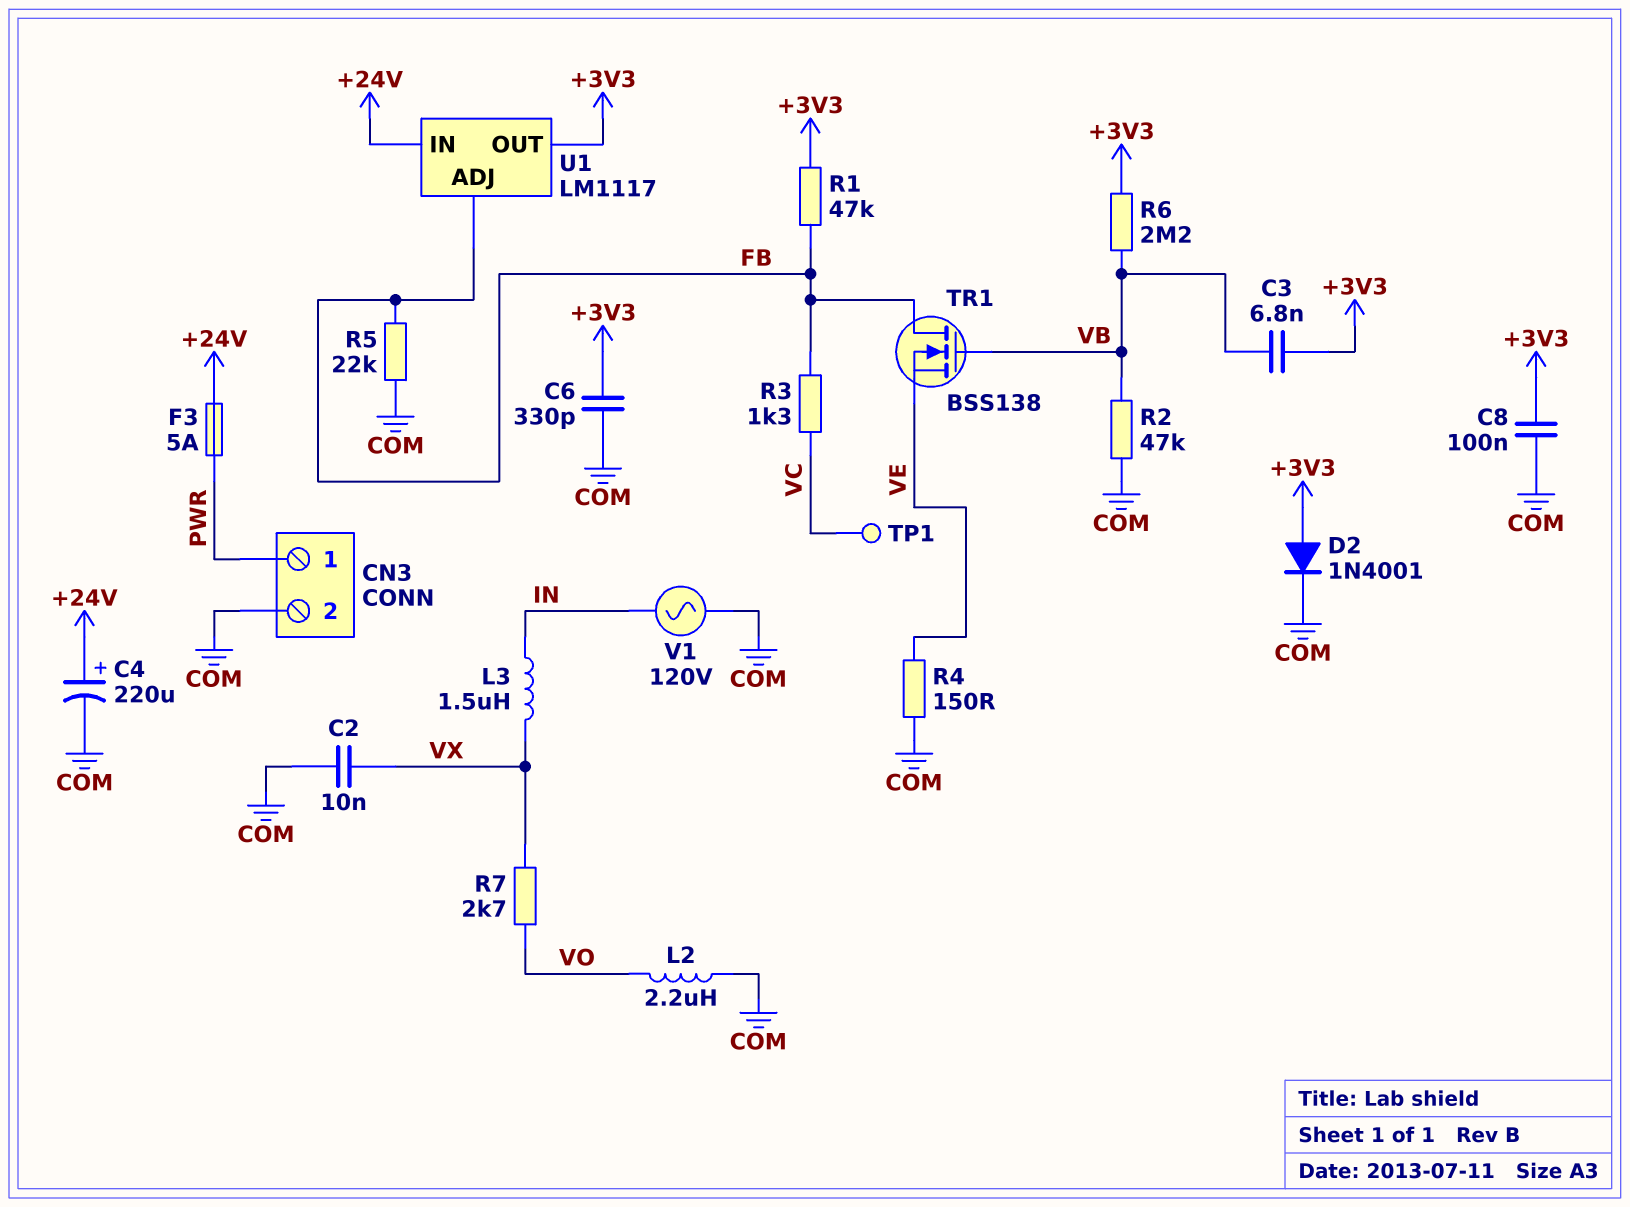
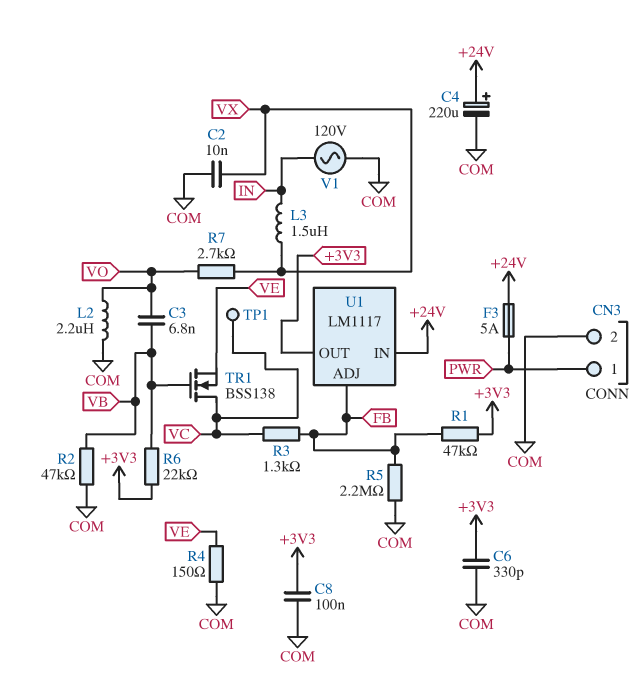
C3: 6.8nF (+3V3, VB) -> 6.8nF (VB, VO)
D2: diode 1N4001 (A +3V3, K COM) -> none
R5: 22k (COM, FB) -> 2.2M (COM, FB)
R6: 2.2M (+3V3, VB) -> 22k (+3V3, VB)
TR1: NMOS BSS138 (G VB, D FB, S VE) -> NMOS BSS138 (G VB, D VC, S VE)

